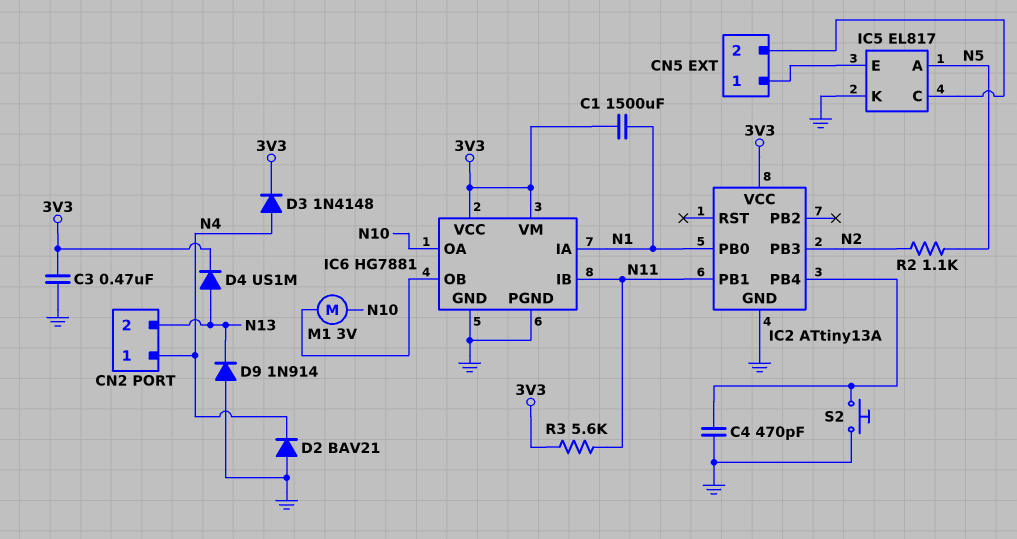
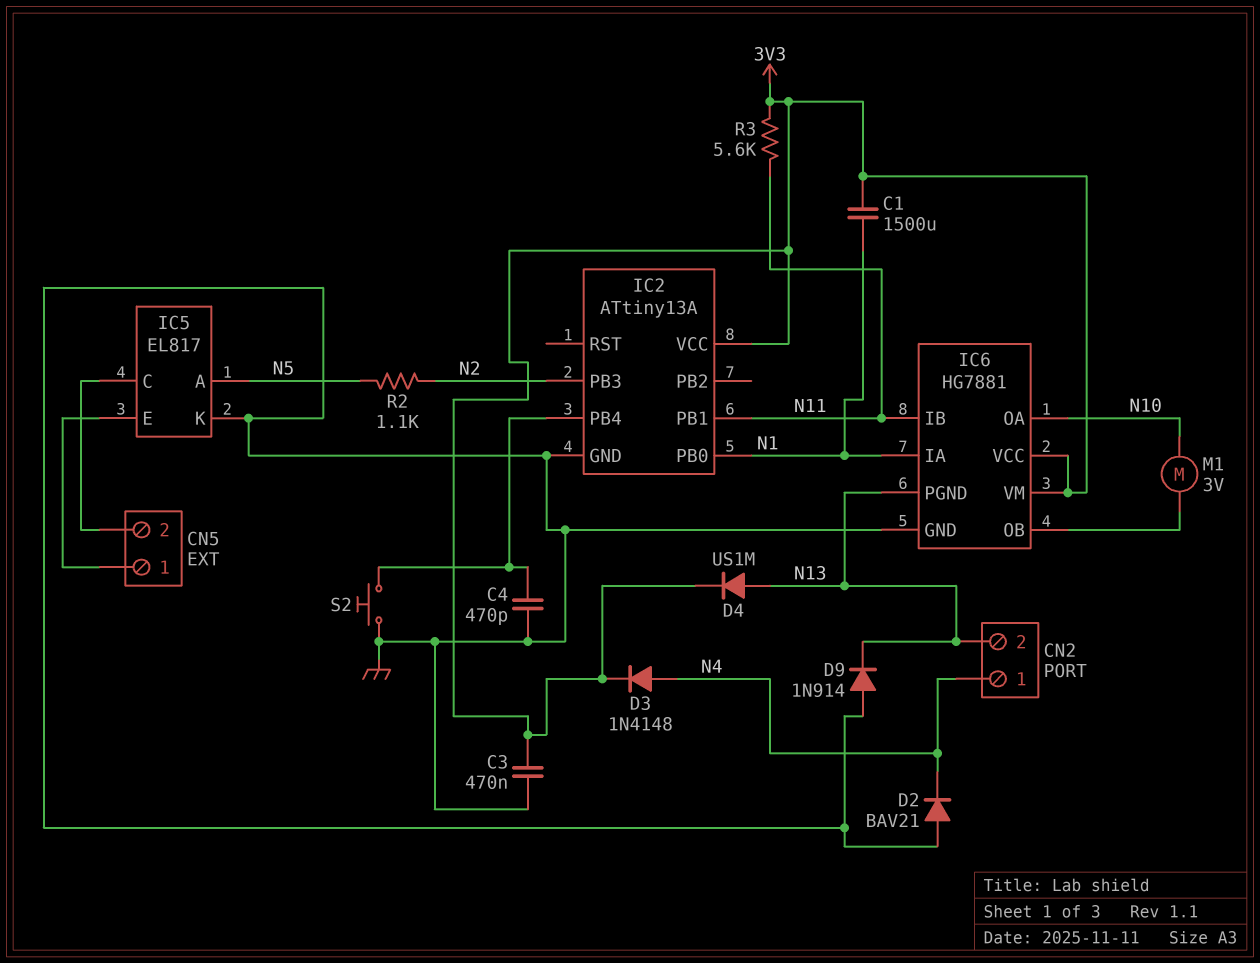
IC6 pin PGND: GND -> N13

